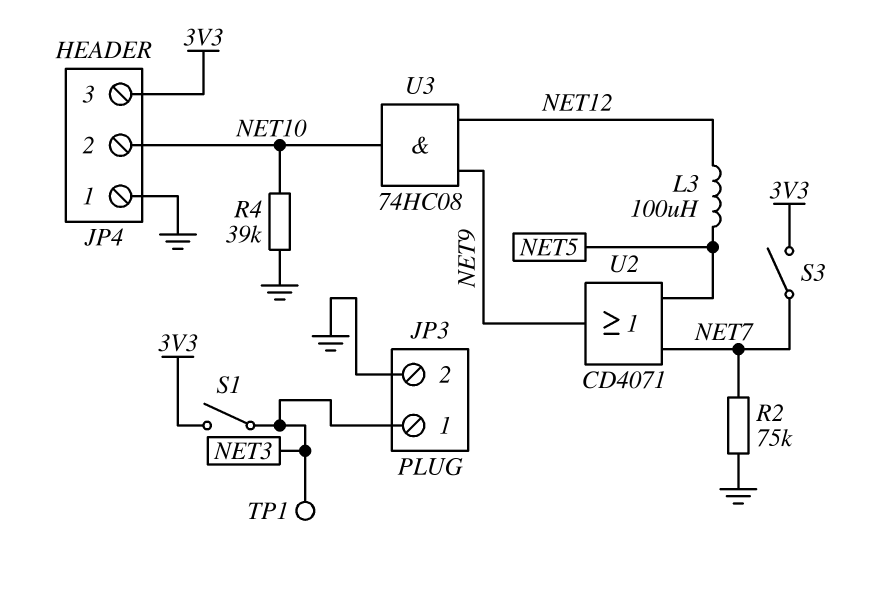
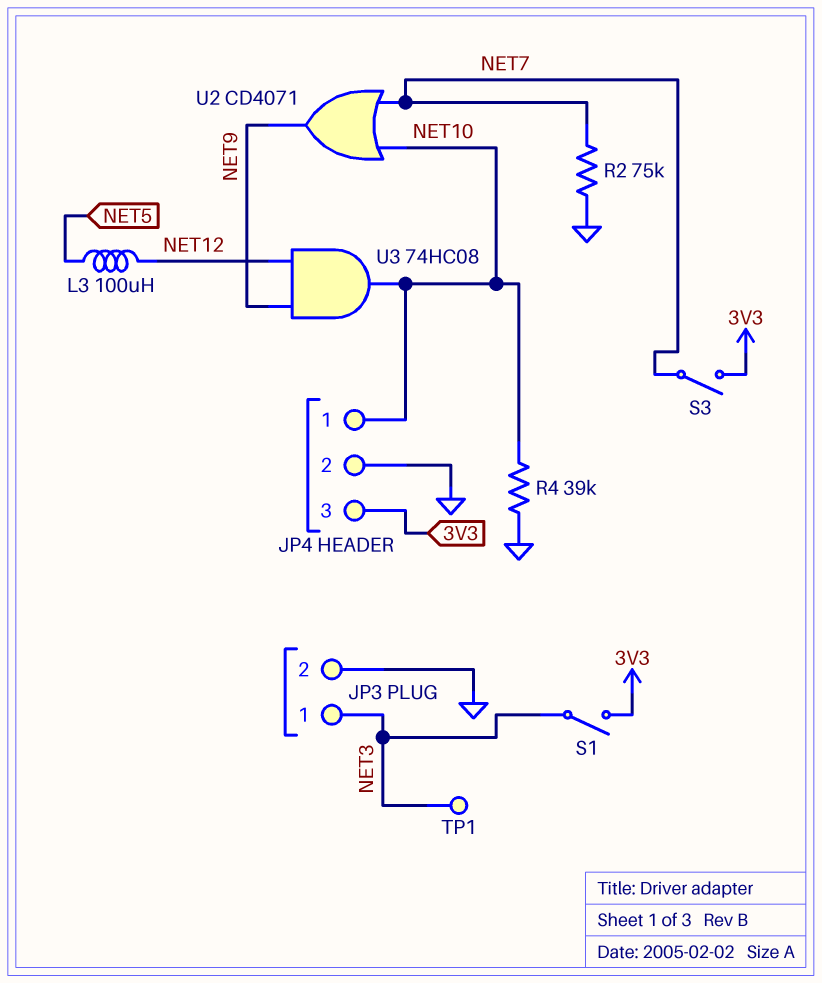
JP4 pin 1: GND -> NET10
JP4 pin 2: NET10 -> GND
U2: OR CD4071 (in NET5, in NET7, out NET9) -> OR CD4071 (in NET7, in NET10, out NET9)

